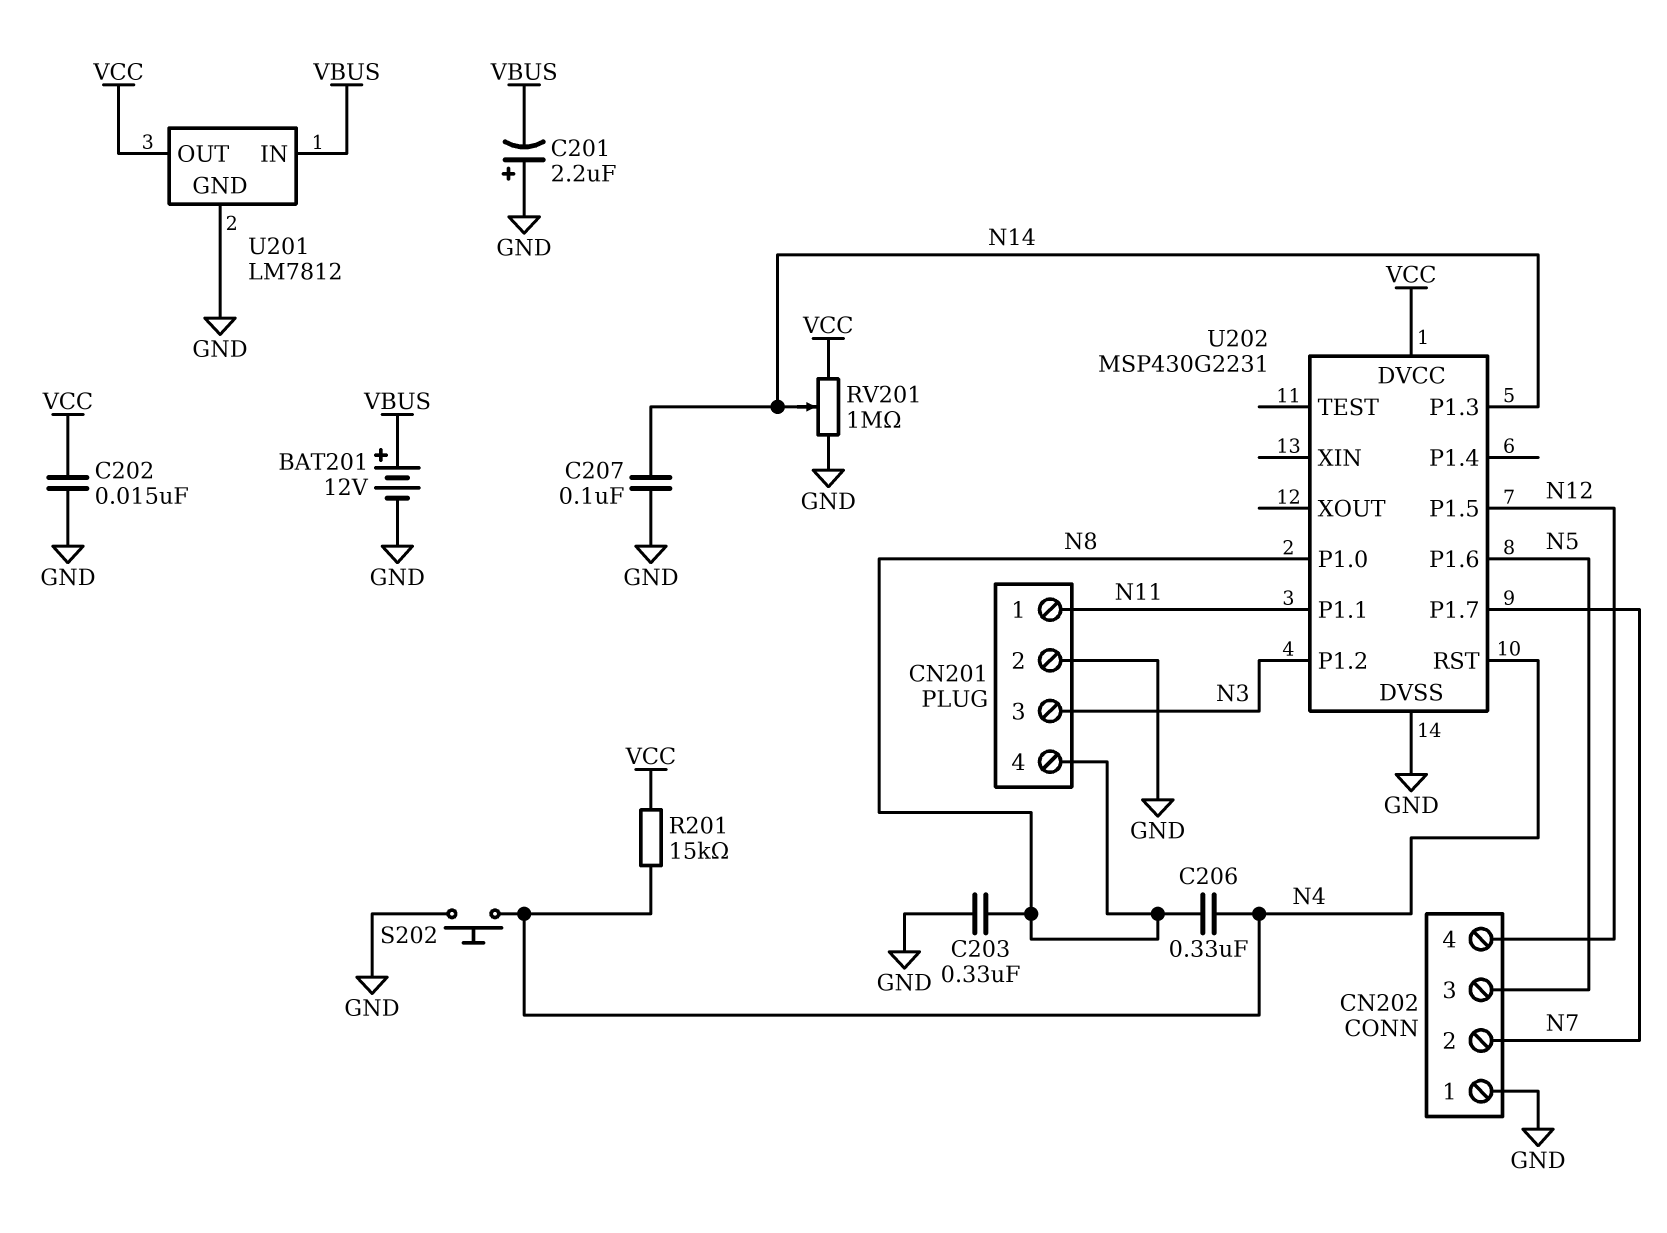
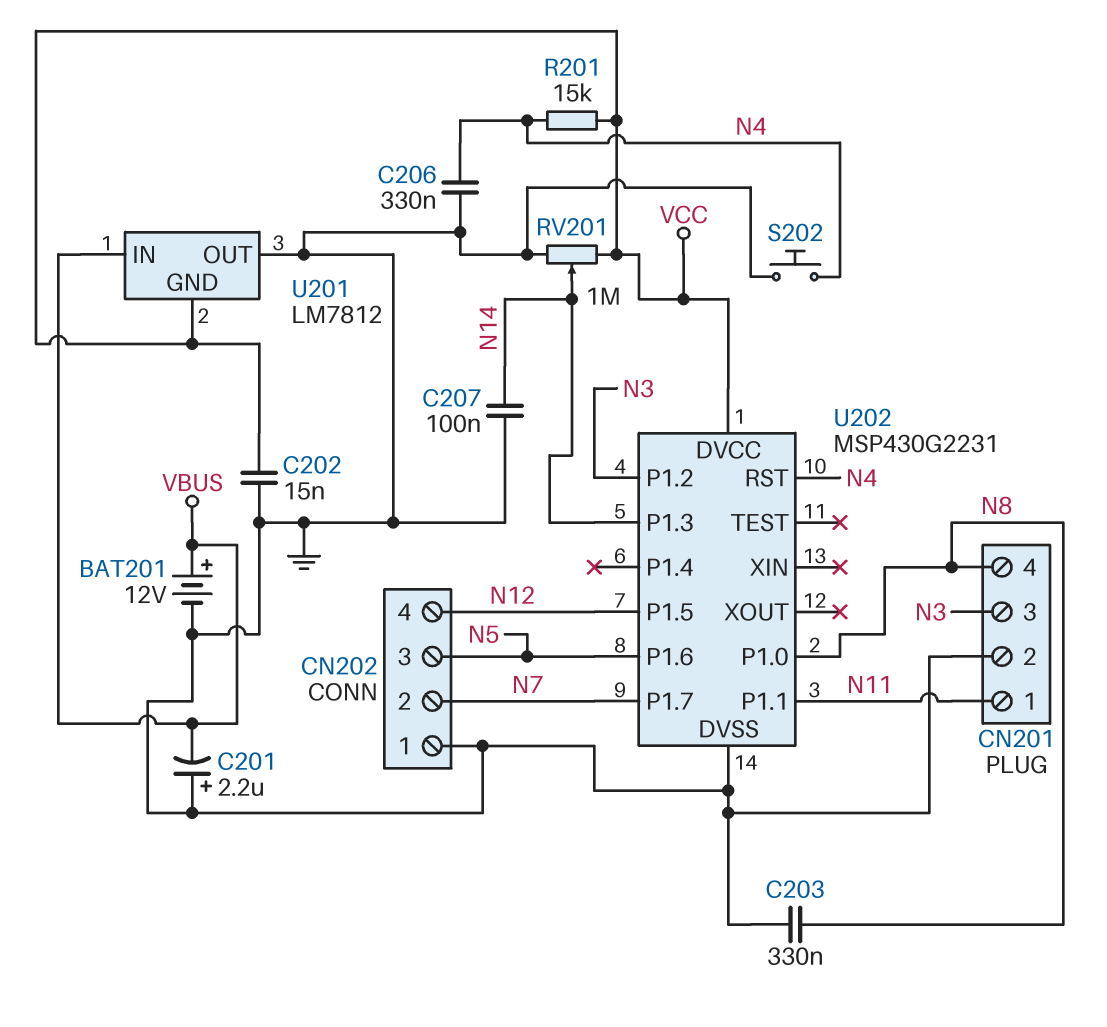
C206: 330nF (N4, N8) -> 330nF (GND, N4)
U201 pin GND: GND -> VCC
U201 pin OUT: VCC -> GND

